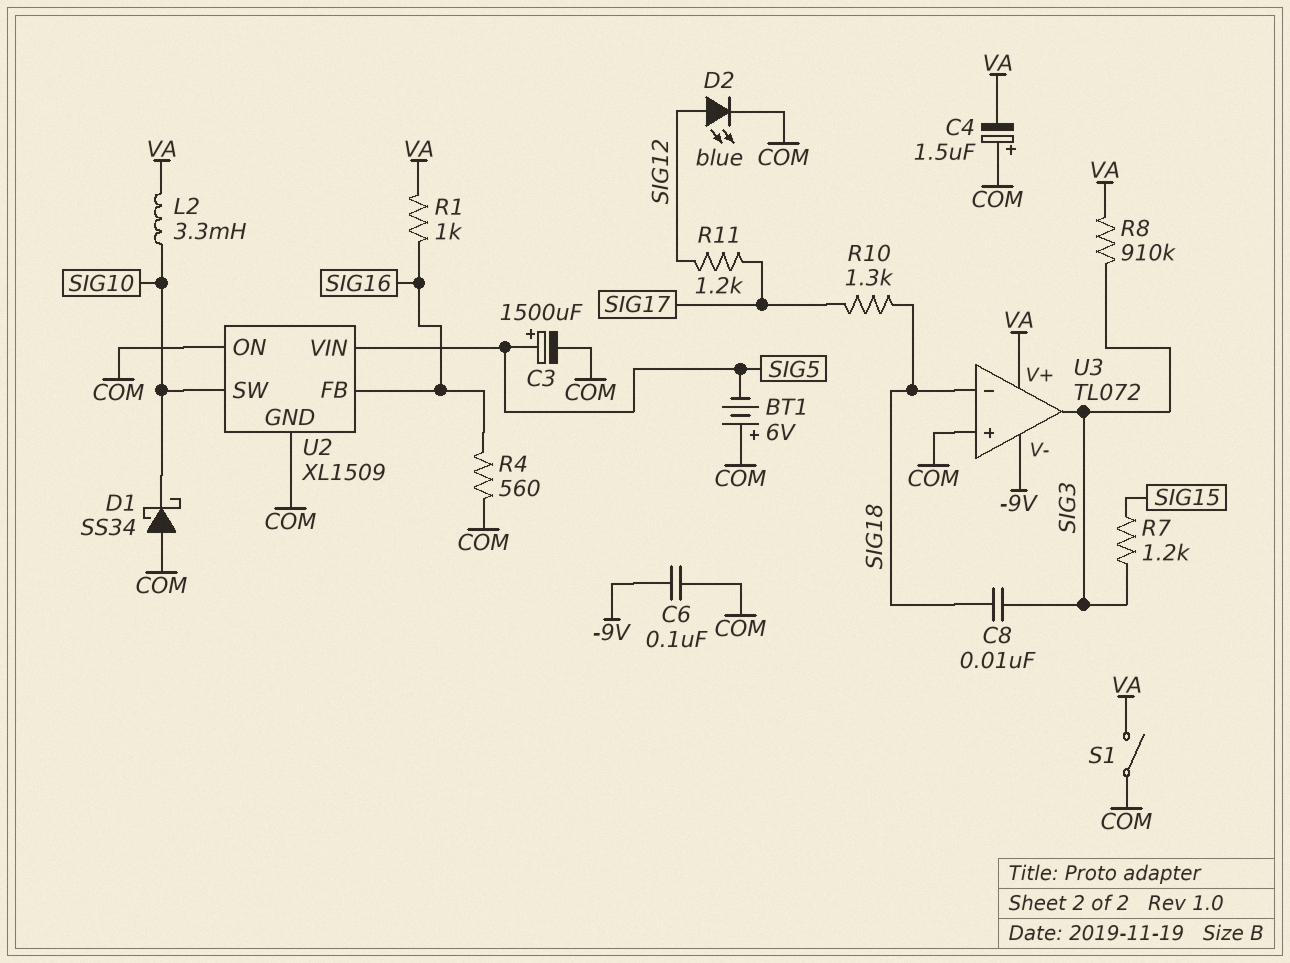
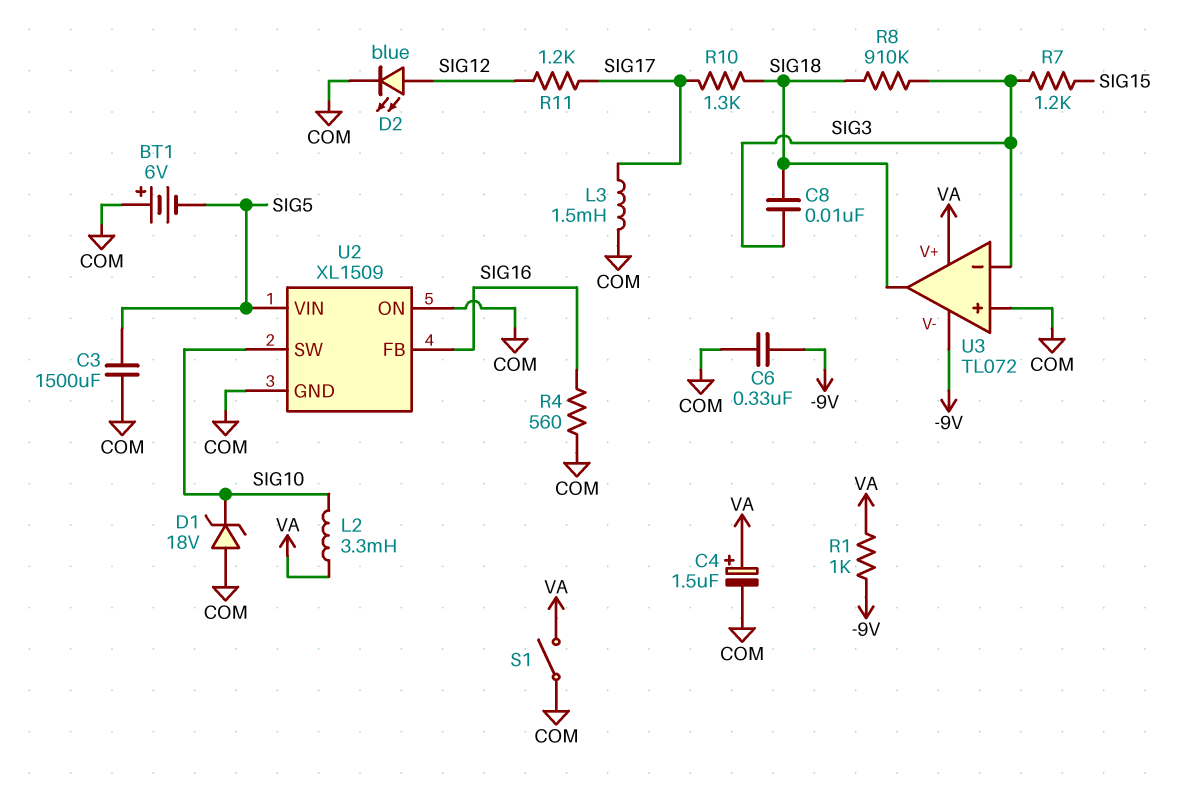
C3: 1500uF (plus SIG5, minus COM) -> 1500uF (COM, SIG5)
C4: 1.5uF (plus COM, minus VA) -> 1.5uF (plus VA, minus COM)
C6: 100nF (-9V, COM) -> 330nF (-9V, COM)
D1: schottky SS34 (A COM, K SIG10) -> zener 18V (A COM, K SIG10)
L3: none -> 1.5mH (COM, SIG17)
R1: 1k (SIG16, VA) -> 1k (-9V, VA)
R8: 910k (SIG3, VA) -> 910k (SIG3, SIG18)
U3 pin in-: SIG18 -> SIG3
U3 pin out: SIG3 -> SIG18

